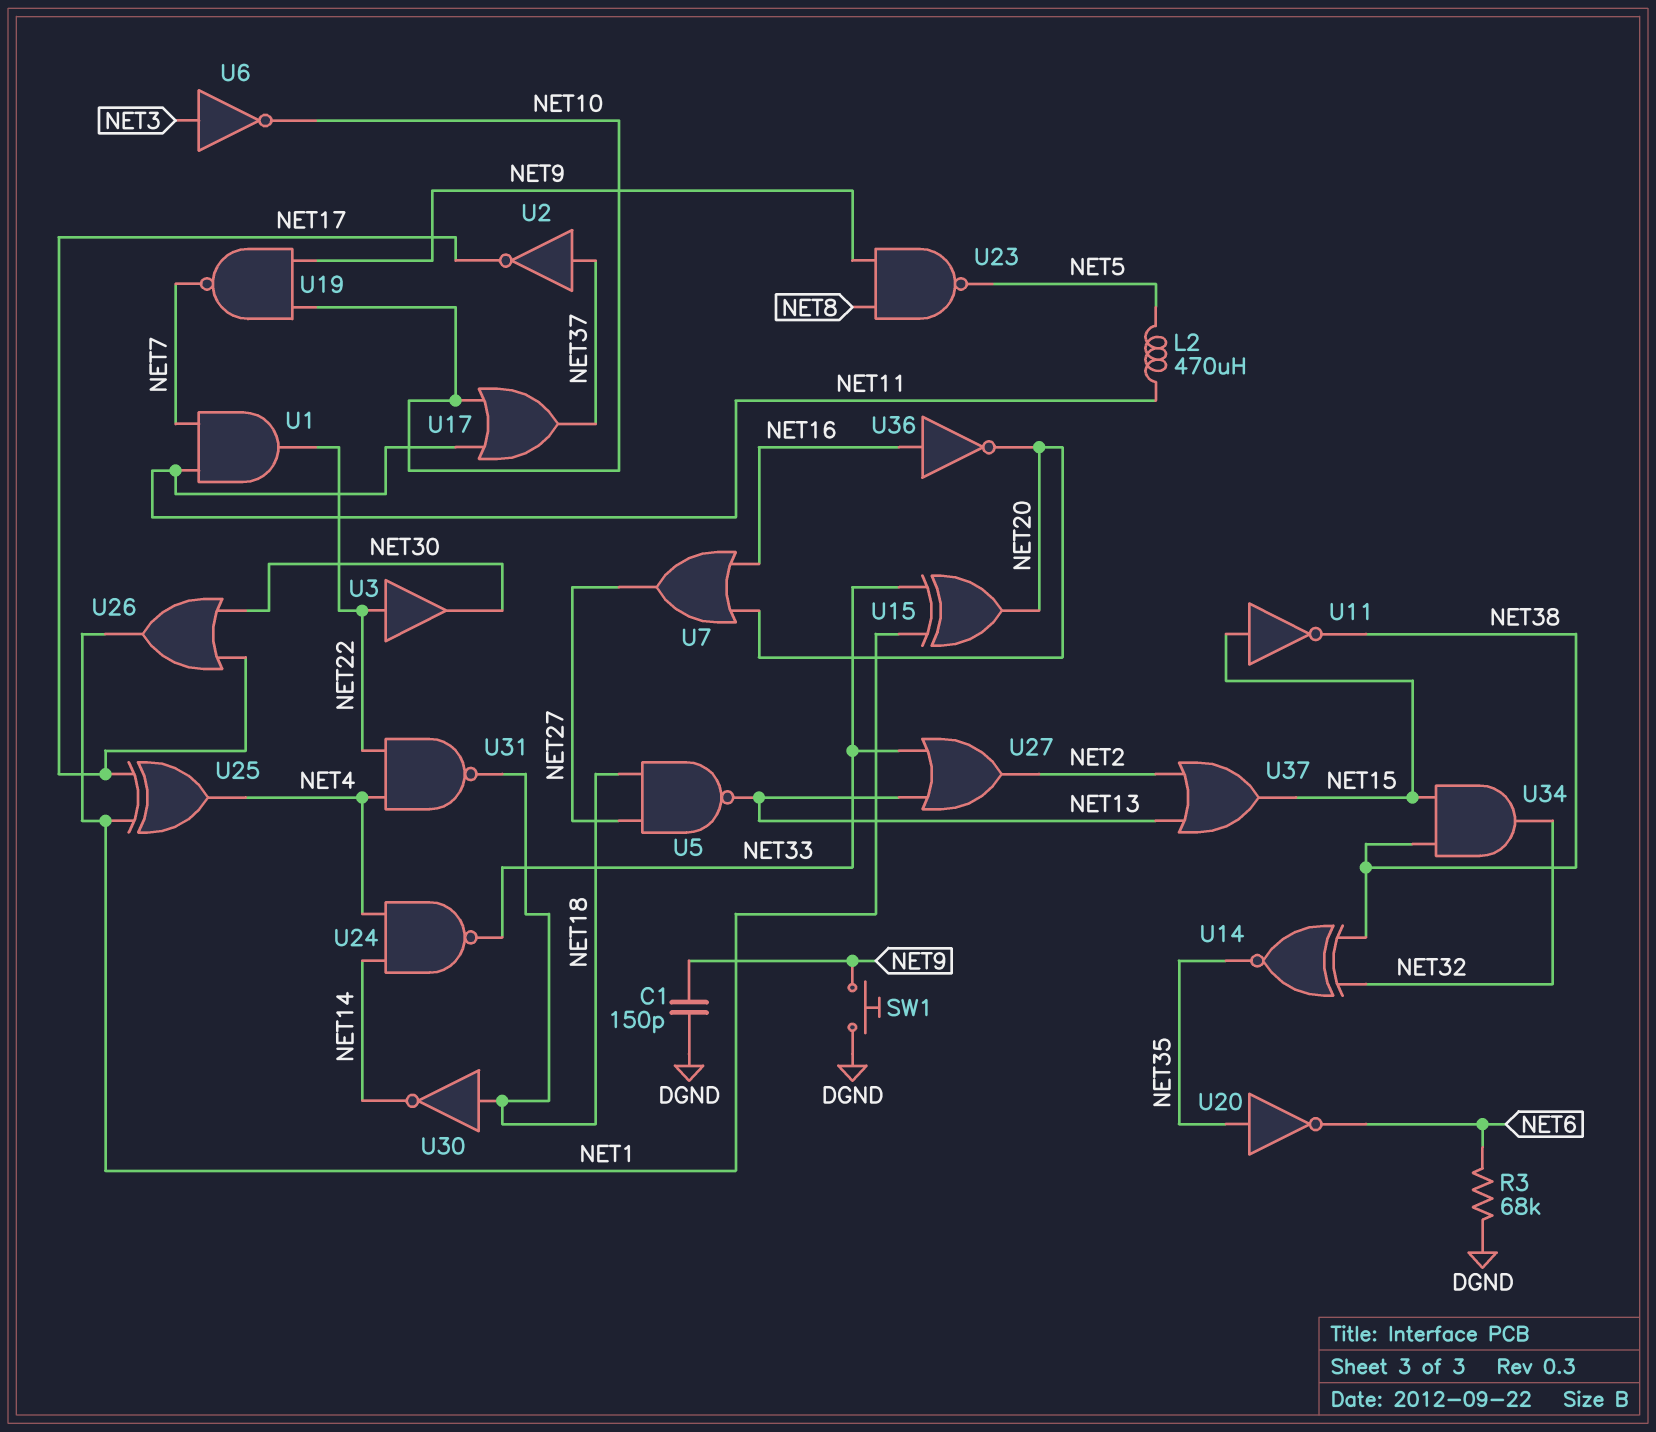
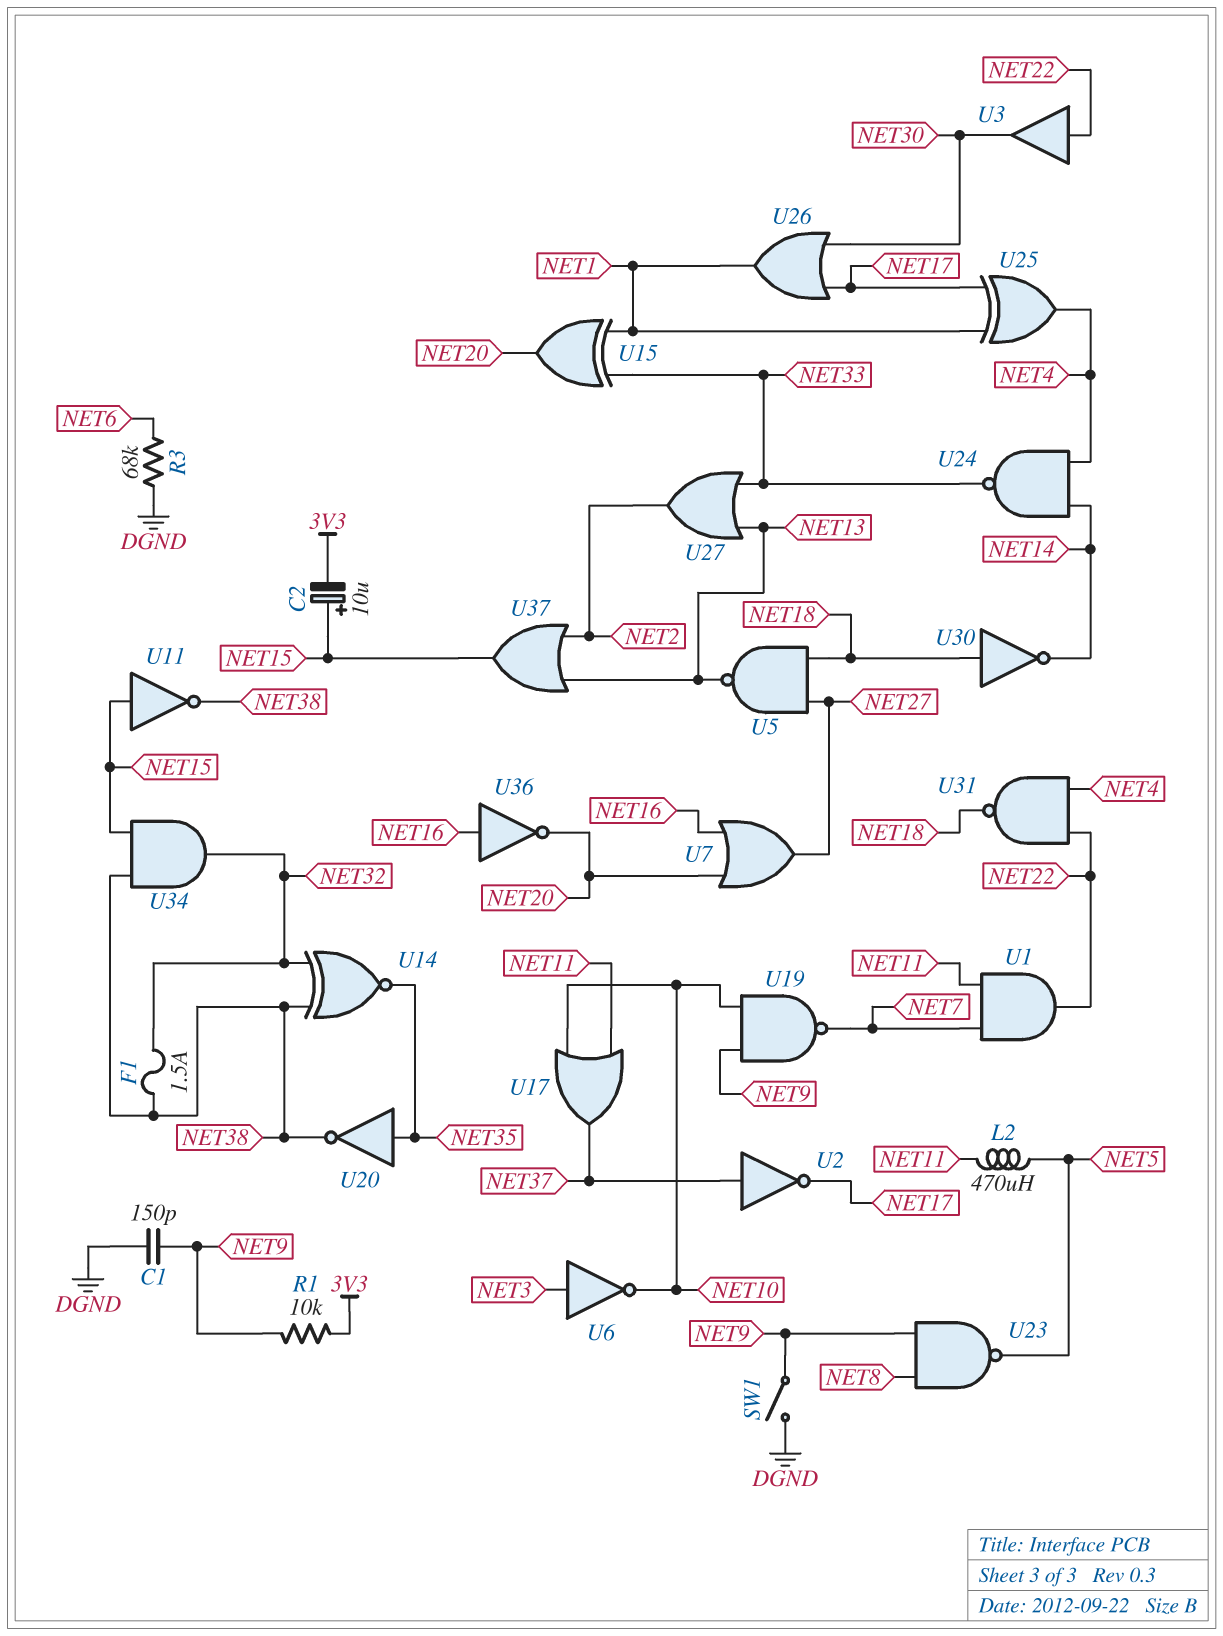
C2: none -> 10uF (plus NET15, minus 3V3)
F1: none -> 1.5A (NET32, NET38)
R1: none -> 10k (3V3, NET9)
SW1: button (DGND, NET9) -> switch (DGND, NET9)
U20: NOT (in NET35, out NET6) -> NOT (in NET35, out NET38)

